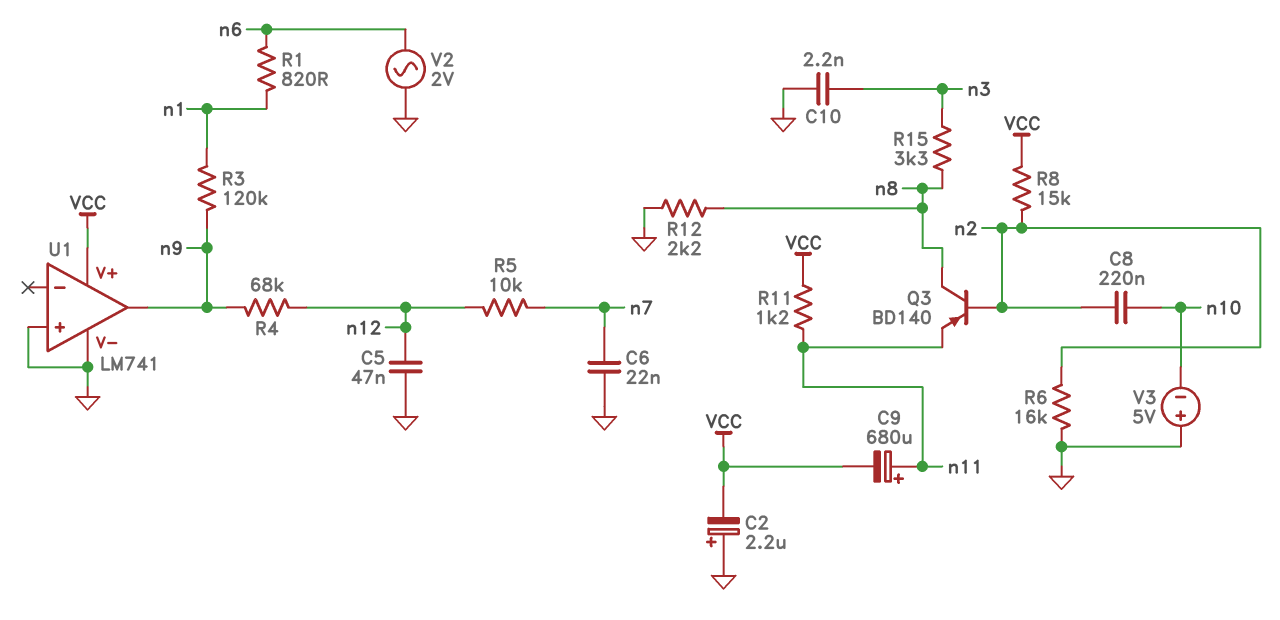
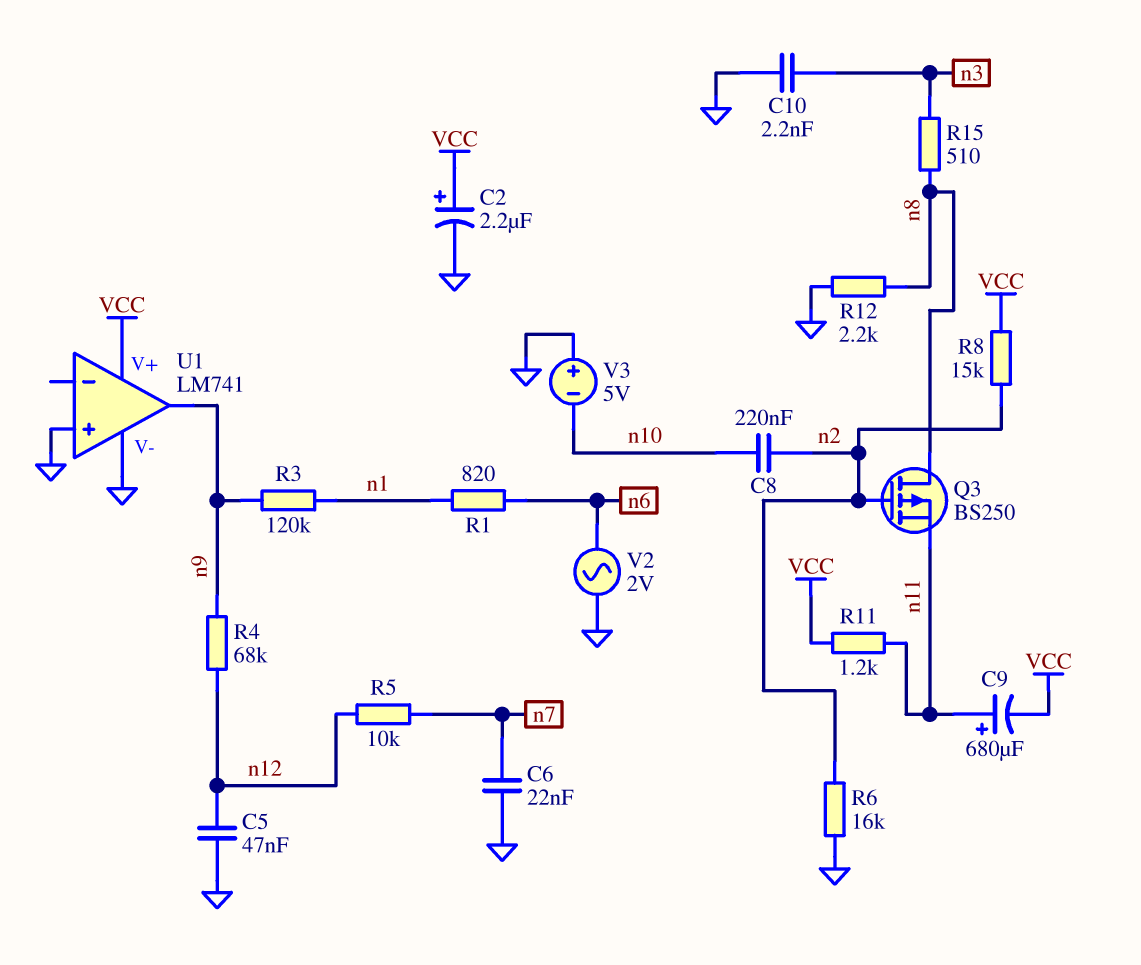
C2: 2.2uF (plus GND, minus VCC) -> 2.2uF (plus VCC, minus GND)
Q3: PNP BD140 (B n2, C n8, E n11) -> PMOS BS250 (G n2, D n8, S n11)
R15: 3.3k (n3, n8) -> 510 (n3, n8)

